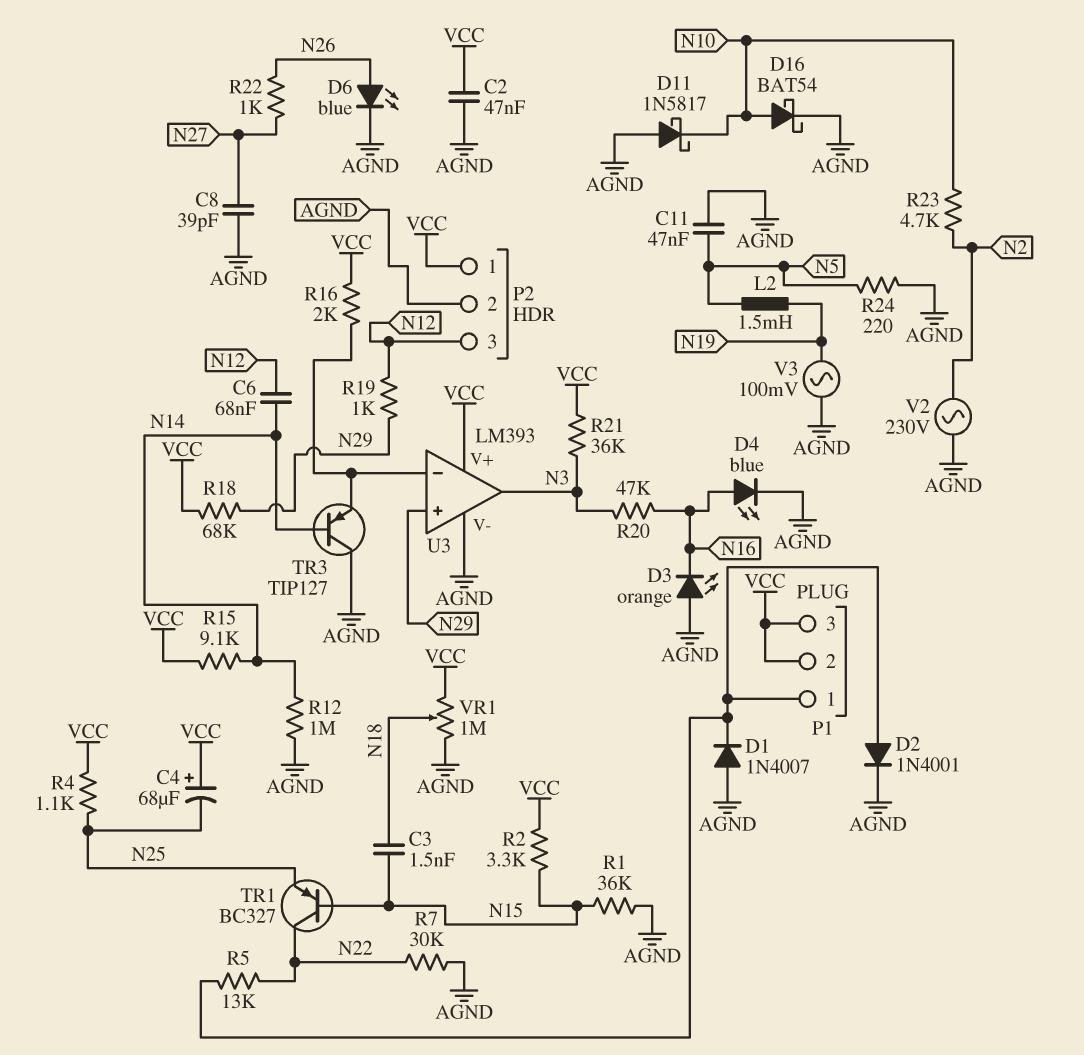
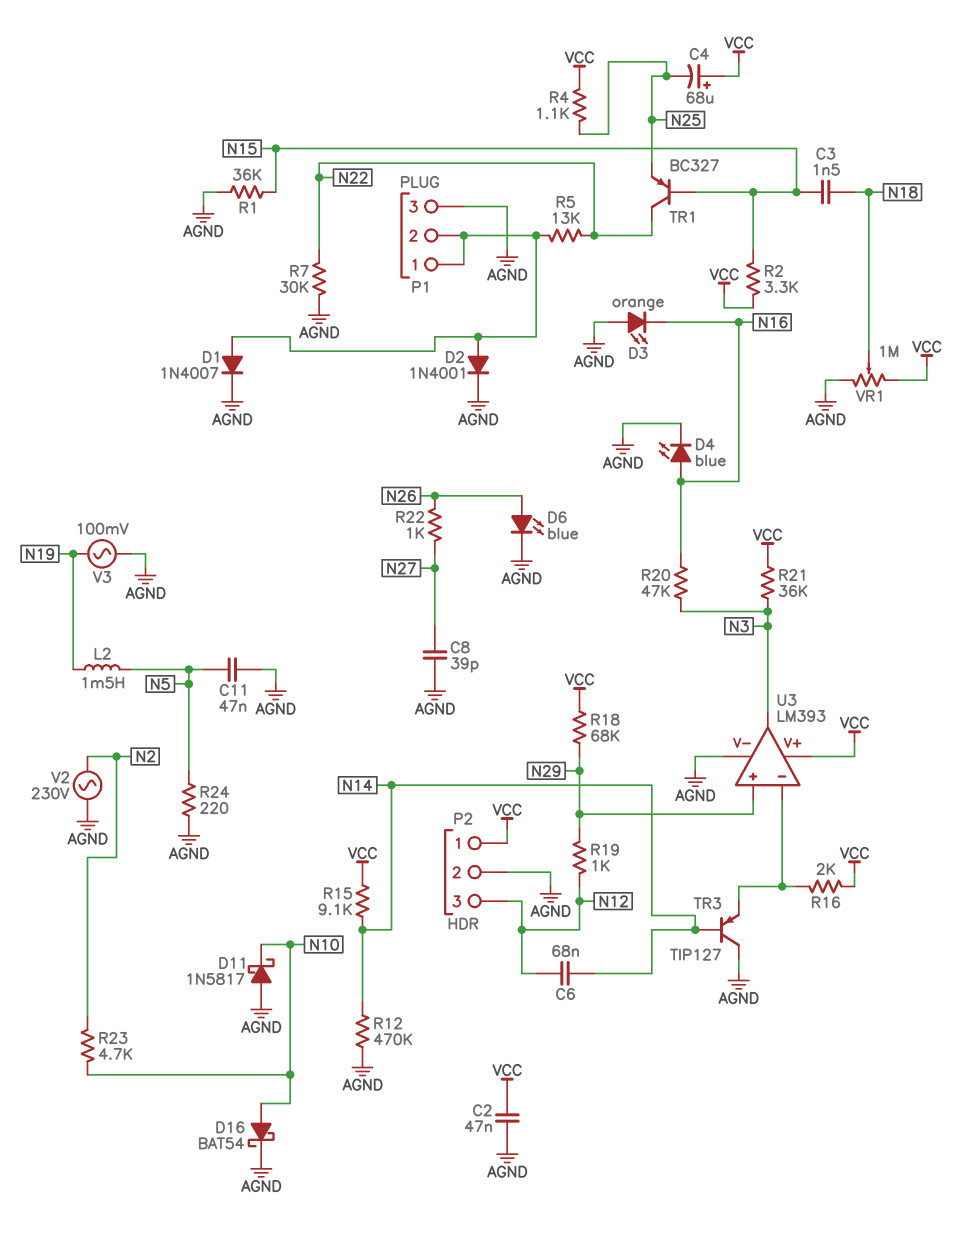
D1: diode 1N4007 (A AGND, K P1/1) -> diode 1N4007 (A P1/1, K AGND)
P1 pin 2: VCC -> P1/1
P1 pin 3: VCC -> AGND
R12: 1M (AGND, N14) -> 470k (AGND, N14)

